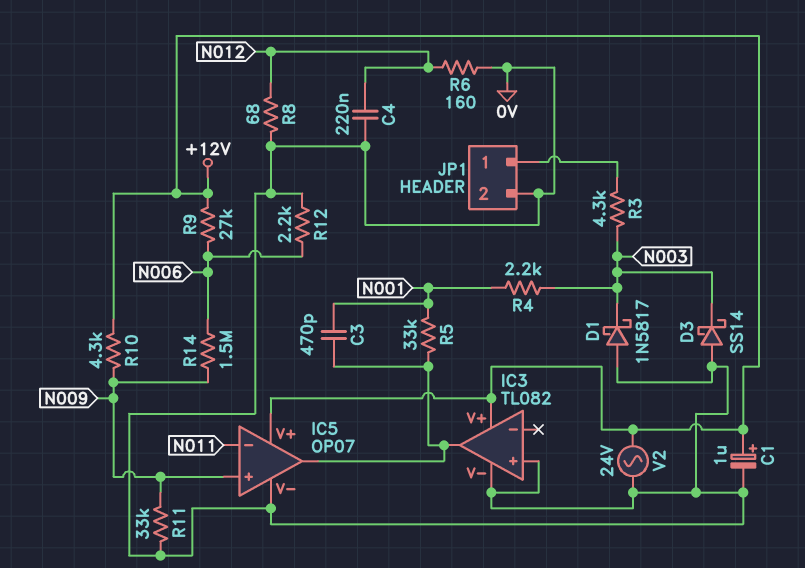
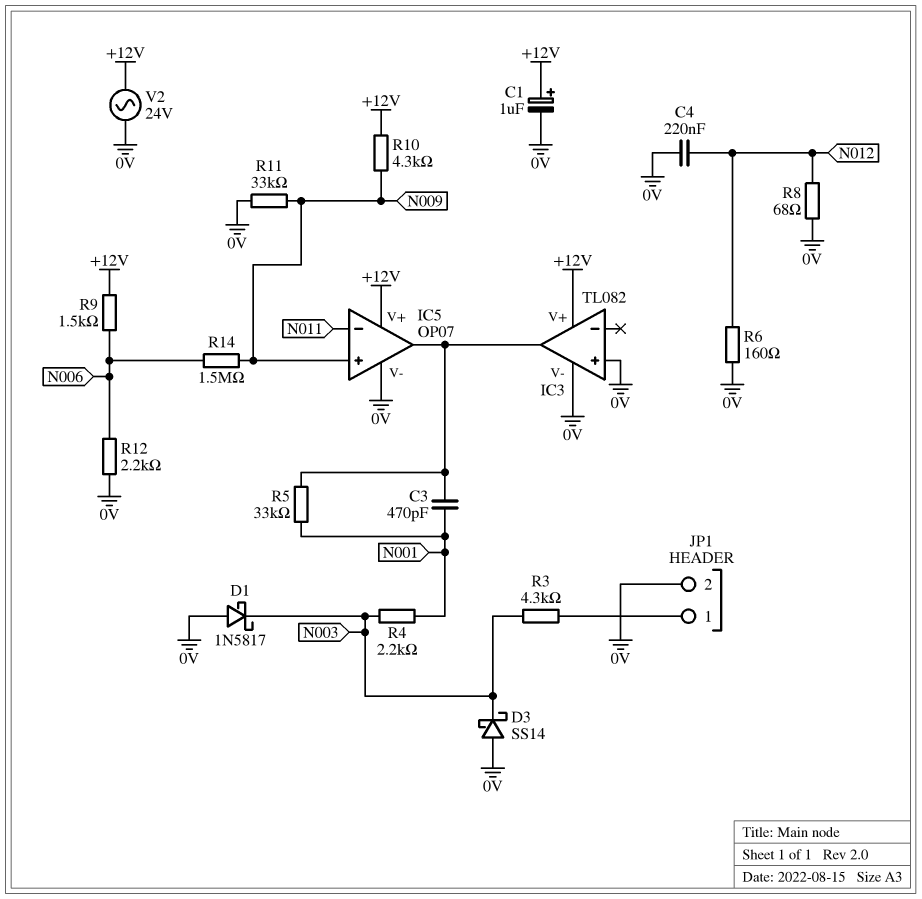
R9: 27k (+12V, N006) -> 1.5k (+12V, N006)

